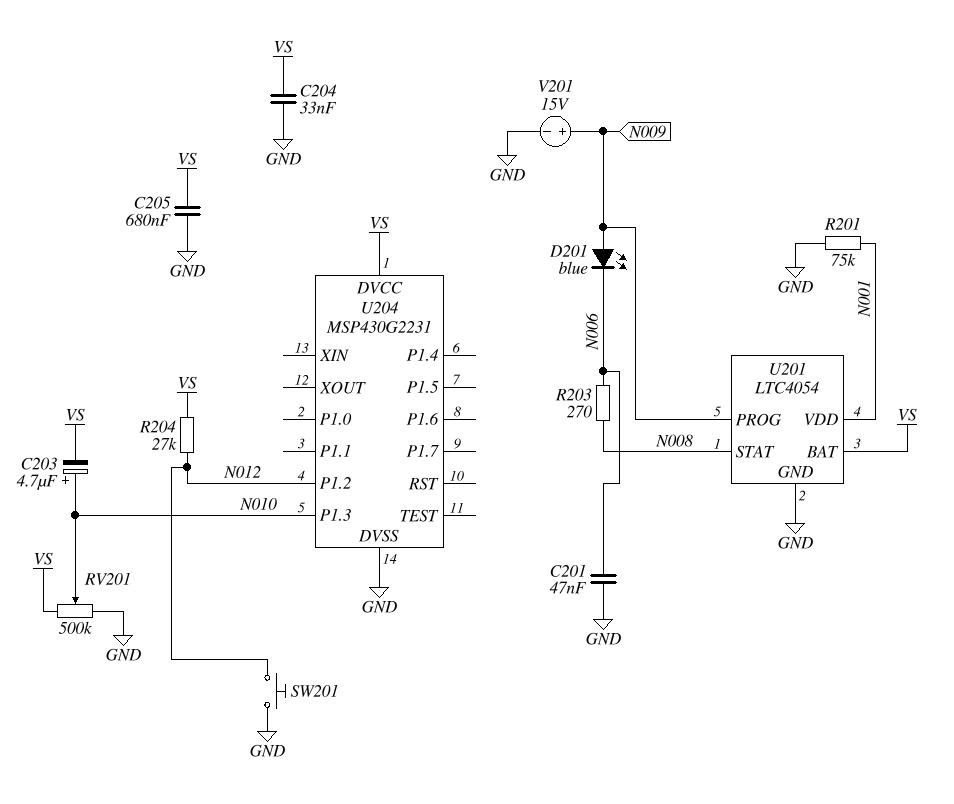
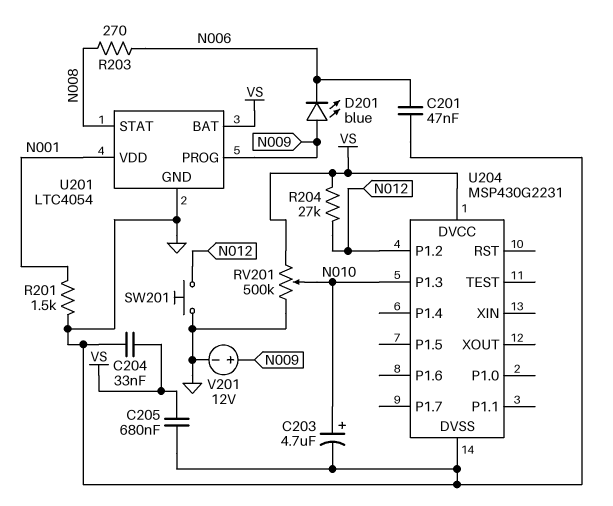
C203: 4.7uF (plus N010, minus VS) -> 4.7uF (plus N010, minus GND)
R201: 75k (GND, N001) -> 1.5k (GND, N001)
V201: 15V (plus N009, minus GND) -> 12V (plus N009, minus GND)

